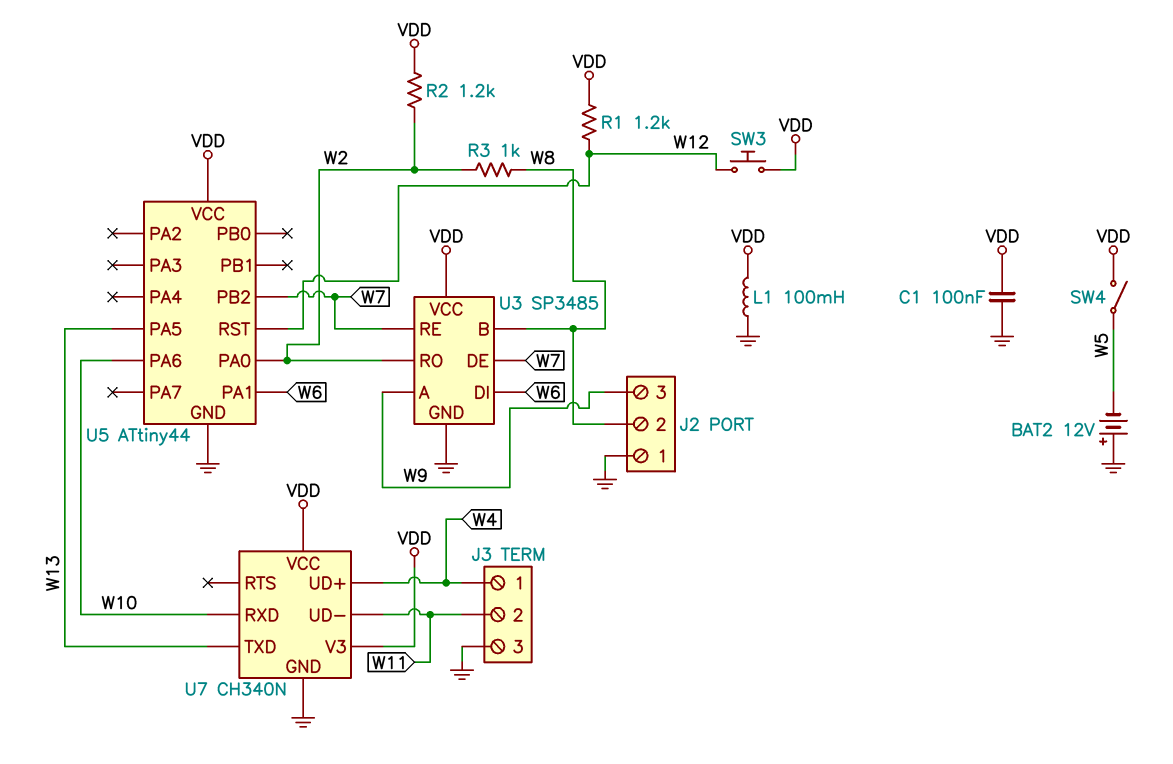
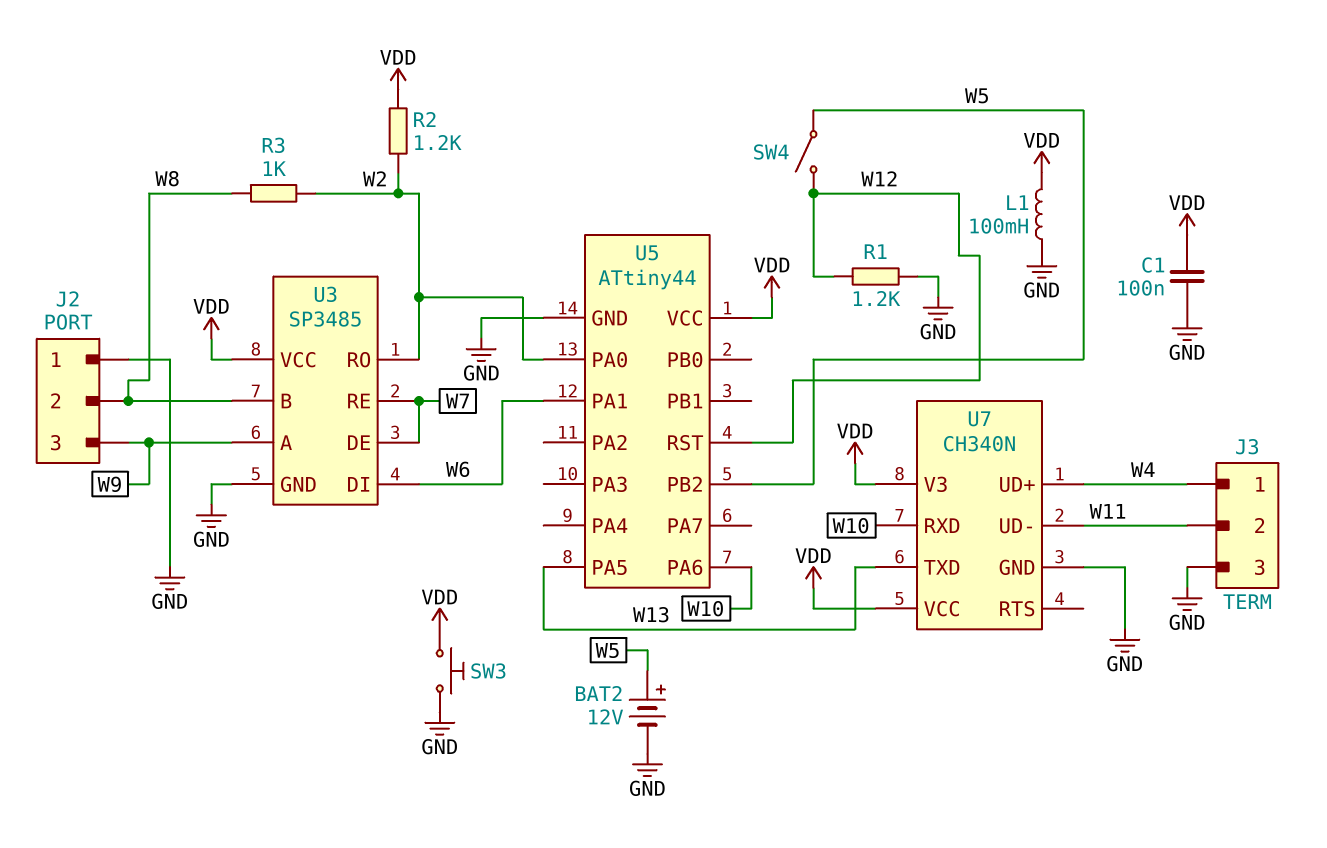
BAT2: 12V (plus GND, minus W5) -> 12V (plus W5, minus GND)
R1: 1.2k (VDD, W12) -> 1.2k (GND, W12)
SW3: button (VDD, W12) -> button (GND, VDD)
SW4: switch (VDD, W5) -> switch (W5, W12)
U5 pin PB2: W7 -> W5

